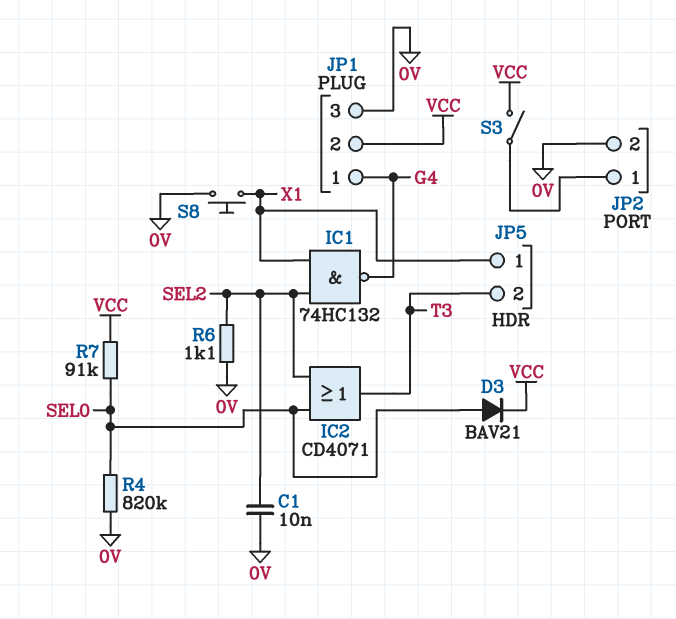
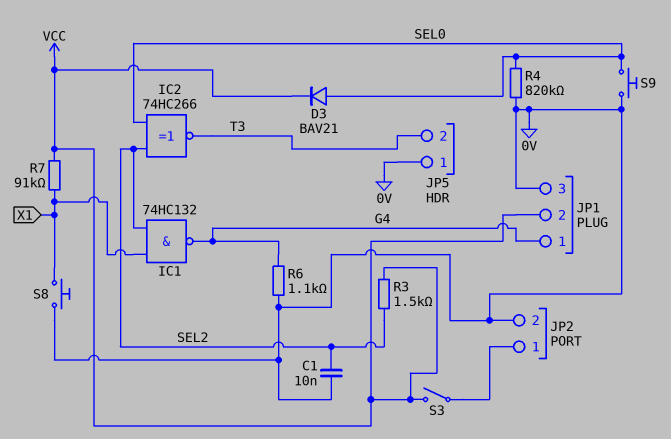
IC2: OR CD4071 (in SEL0, in SEL2, out T3) -> XNOR 74HC266 (in SEL0, in SEL2, out T3)
JP5 pin 1: X1 -> 0V
R3: none -> 1.5k (SEL2, VCC)
R6: 1.1k (0V, SEL2) -> 1.1k (0V, G4)
R7: 91k (SEL0, VCC) -> 91k (VCC, X1)
S9: none -> button (0V, SEL0)

